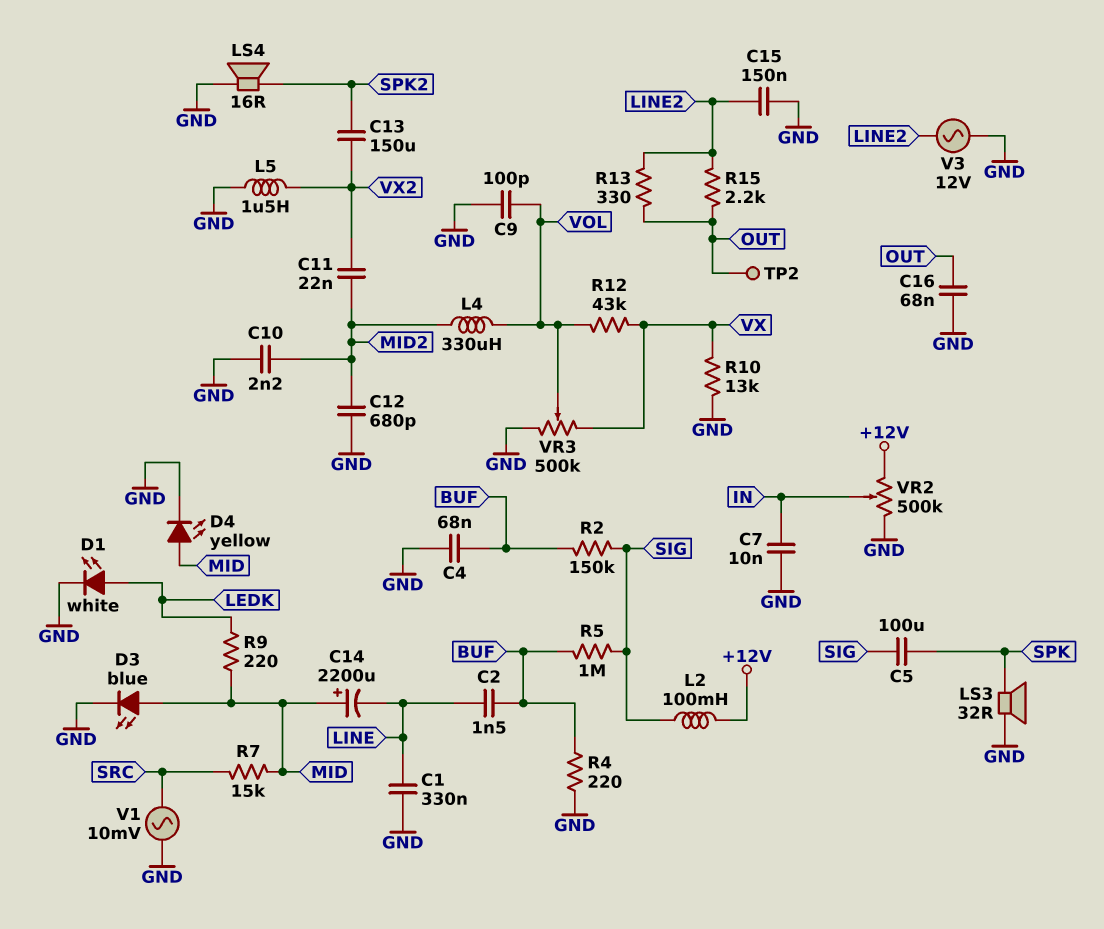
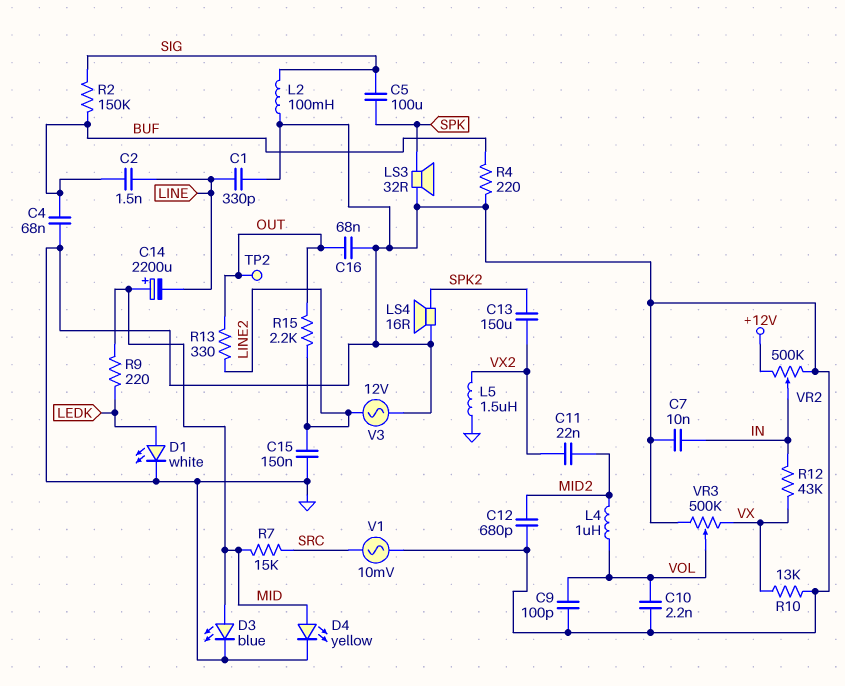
C1: 330nF (GND, LINE) -> 330pF (GND, LINE)
C10: 2.2nF (GND, MID2) -> 2.2nF (GND, VOL)
L2: 100mH (+12V, SIG) -> 100mH (GND, SIG)
L4: 330uH (MID2, VOL) -> 1uH (MID2, VOL)
R5: 1M (BUF, SIG) -> none
R12: 43k (VOL, VX) -> 43k (IN, VX)

